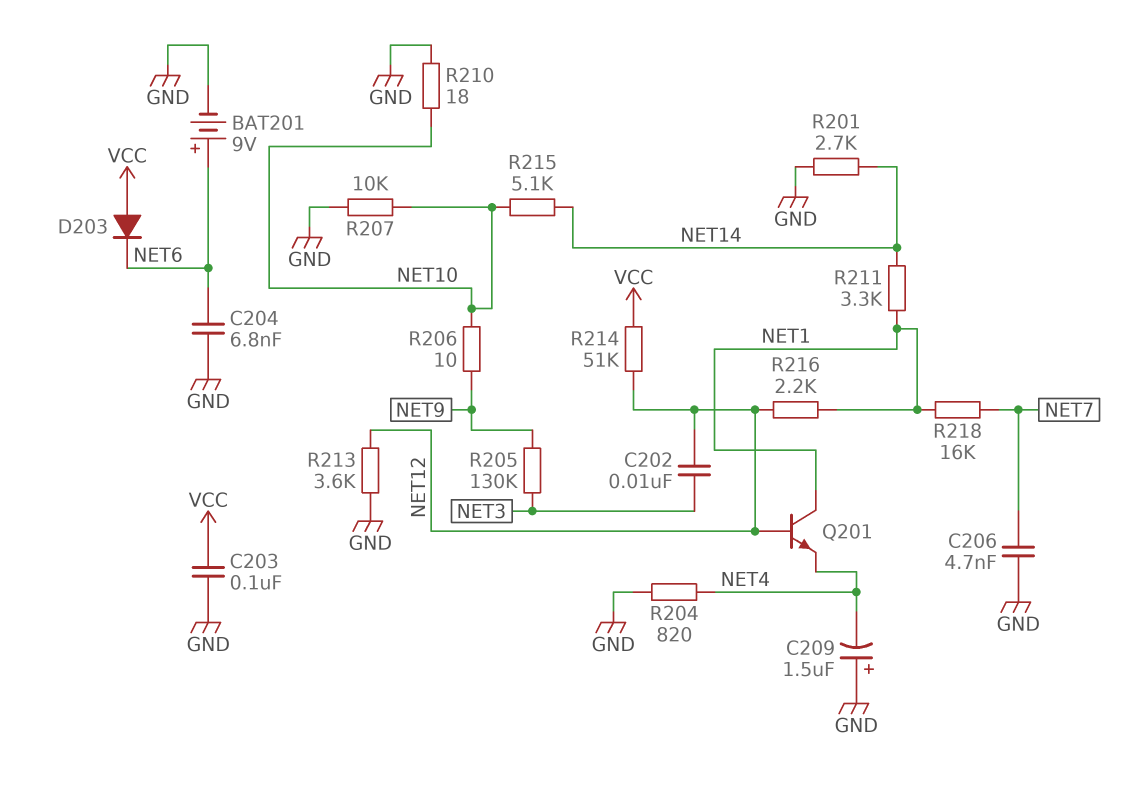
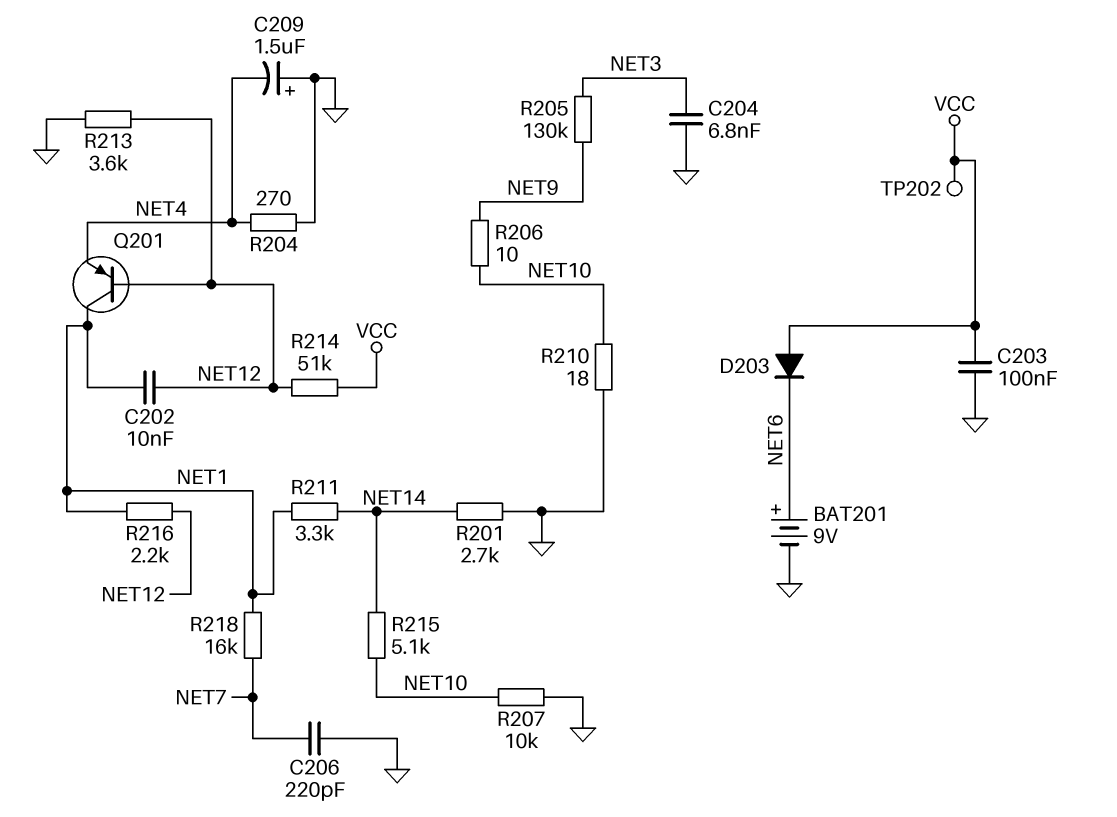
C202: 10nF (NET3, NET12) -> 10nF (NET1, NET12)
C204: 6.8nF (GND, NET6) -> 6.8nF (GND, NET3)
C206: 4.7nF (GND, NET7) -> 220pF (GND, NET7)
Q201: NPN (B NET12, C NET1, E NET4) -> PNP (B NET12, C NET1, E NET4)
R204: 820 (GND, NET4) -> 270 (GND, NET4)
TP202: none -> test point (VCC)

